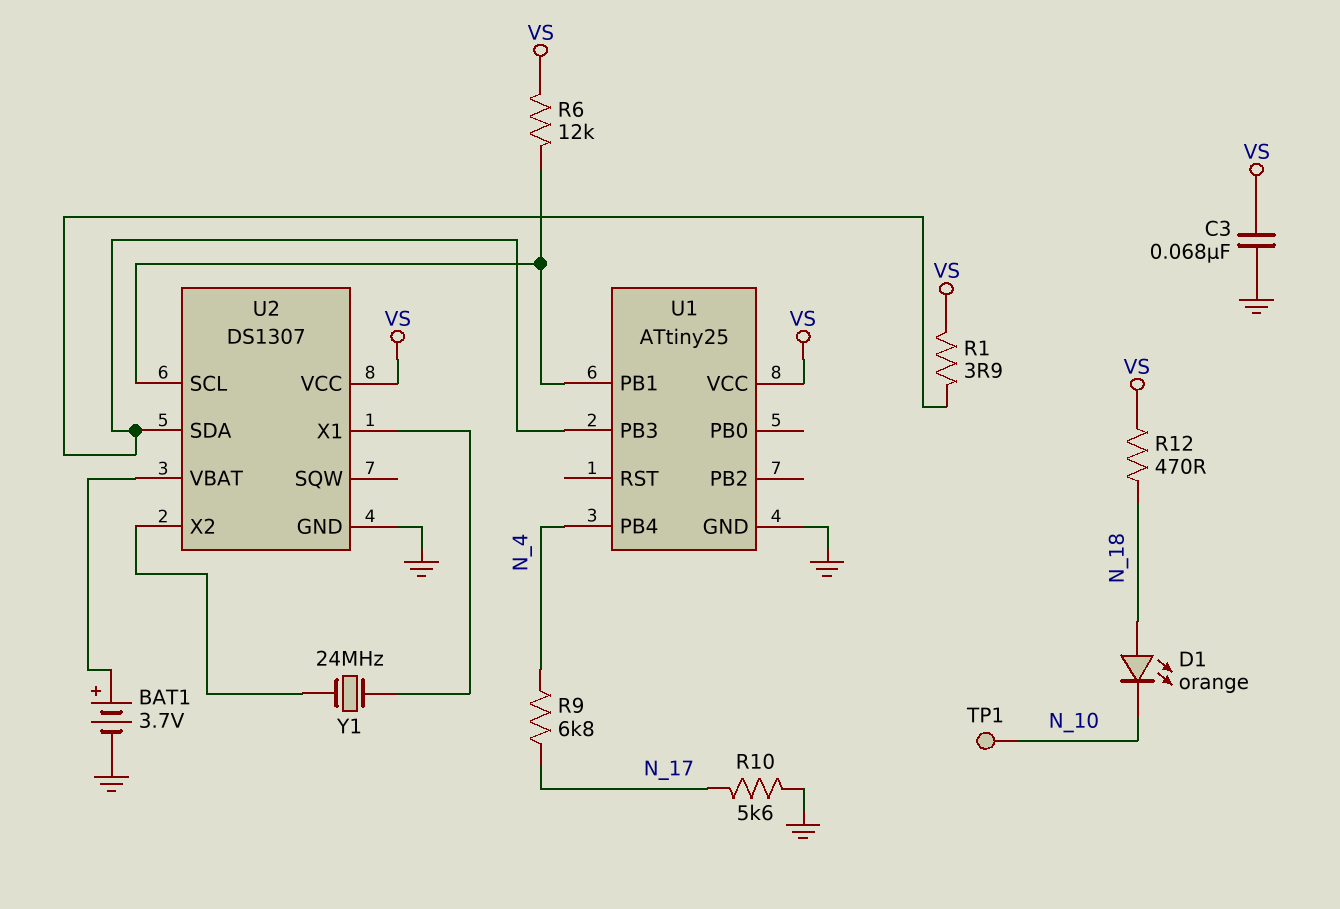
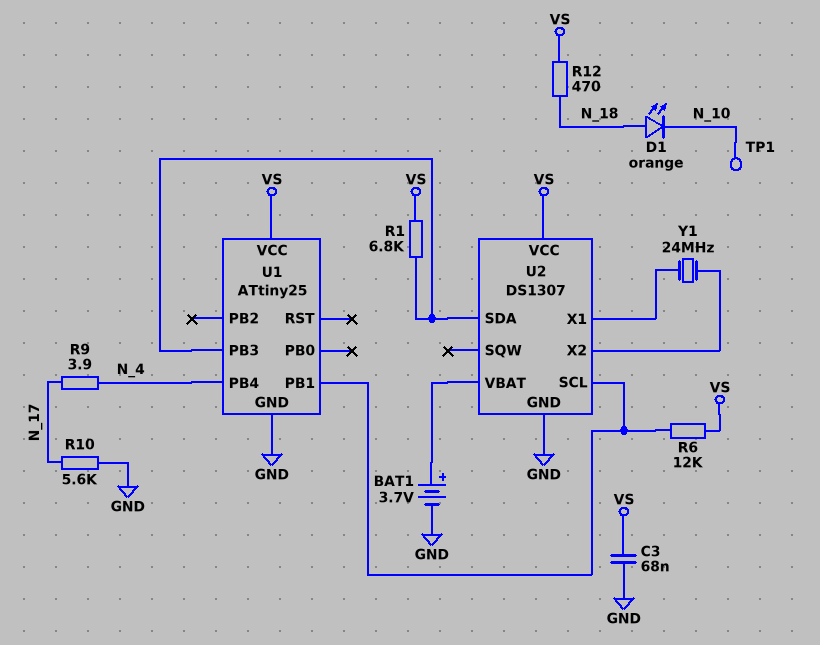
R1: 3.9 (U1/PB3, VS) -> 6.8k (U1/PB3, VS)
R9: 6.8k (N_4, N_17) -> 3.9 (N_4, N_17)

